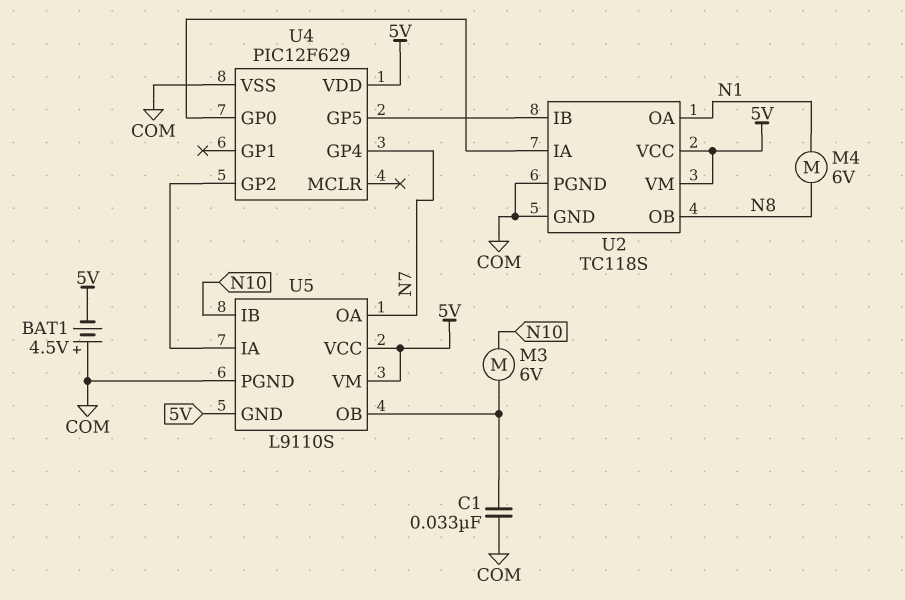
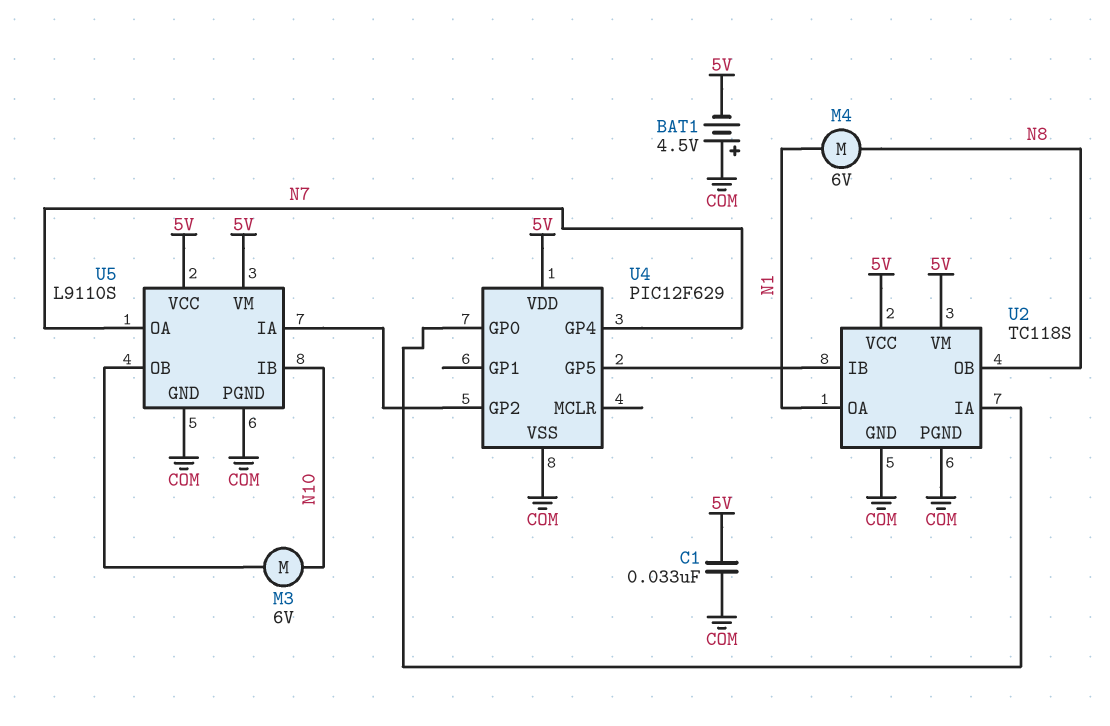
C1: 33nF (COM, U5/OB) -> 33nF (5V, COM)
U5 pin GND: 5V -> COM

